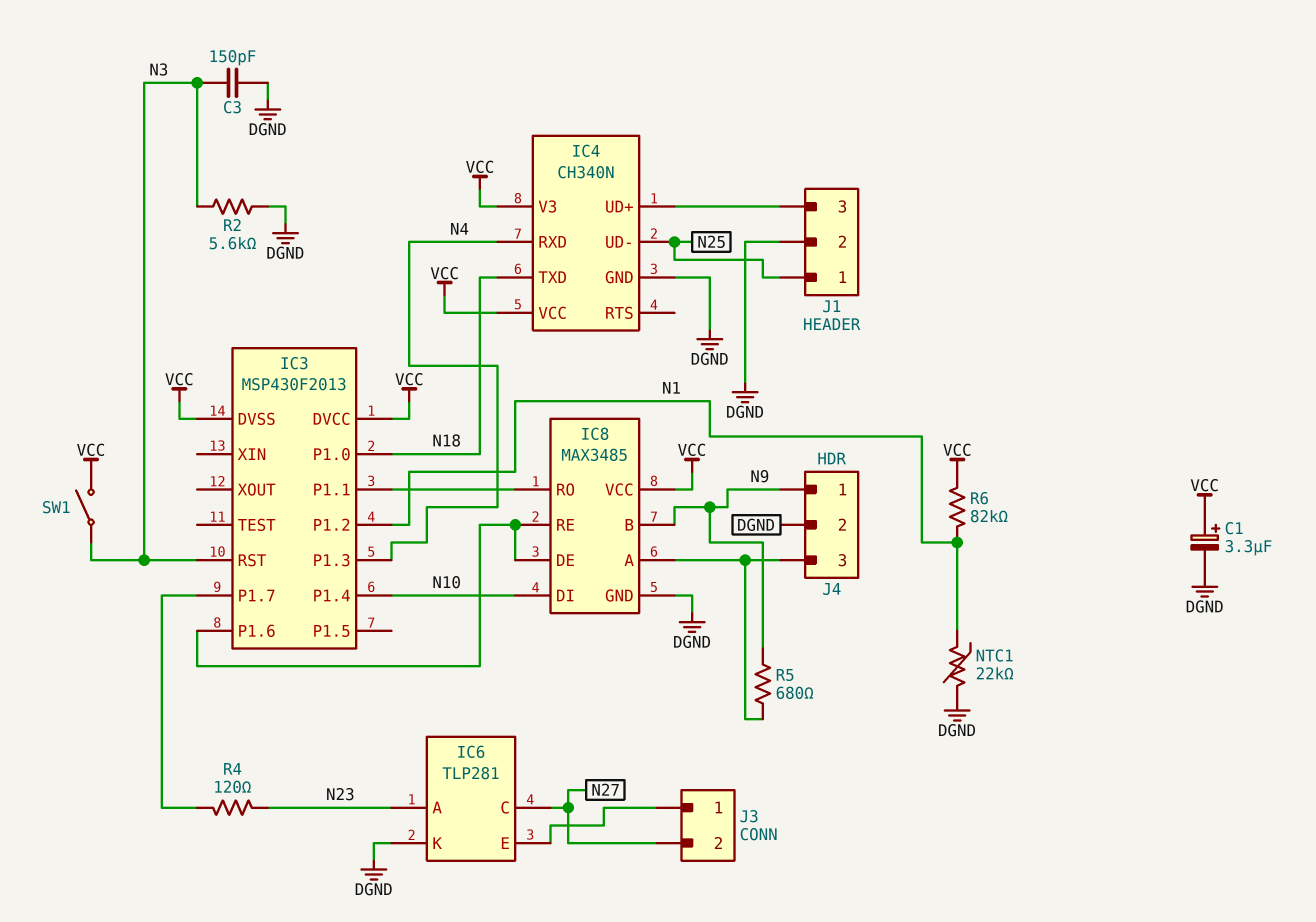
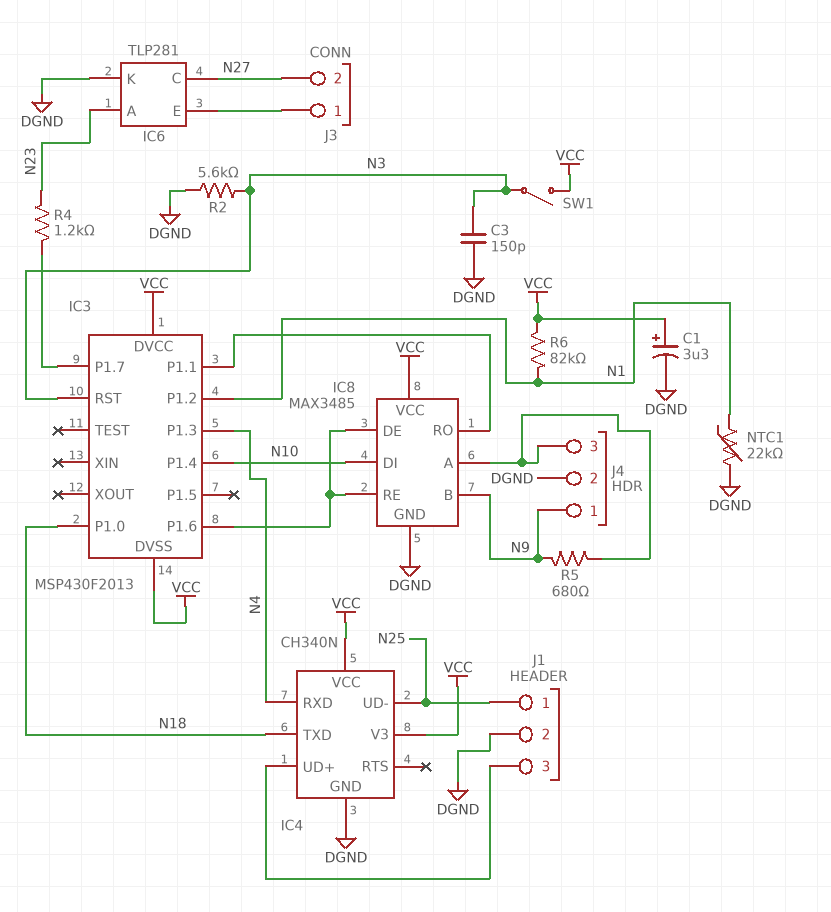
R4: 120 (IC3/P1.7, N23) -> 1.2k (IC3/P1.7, N23)

